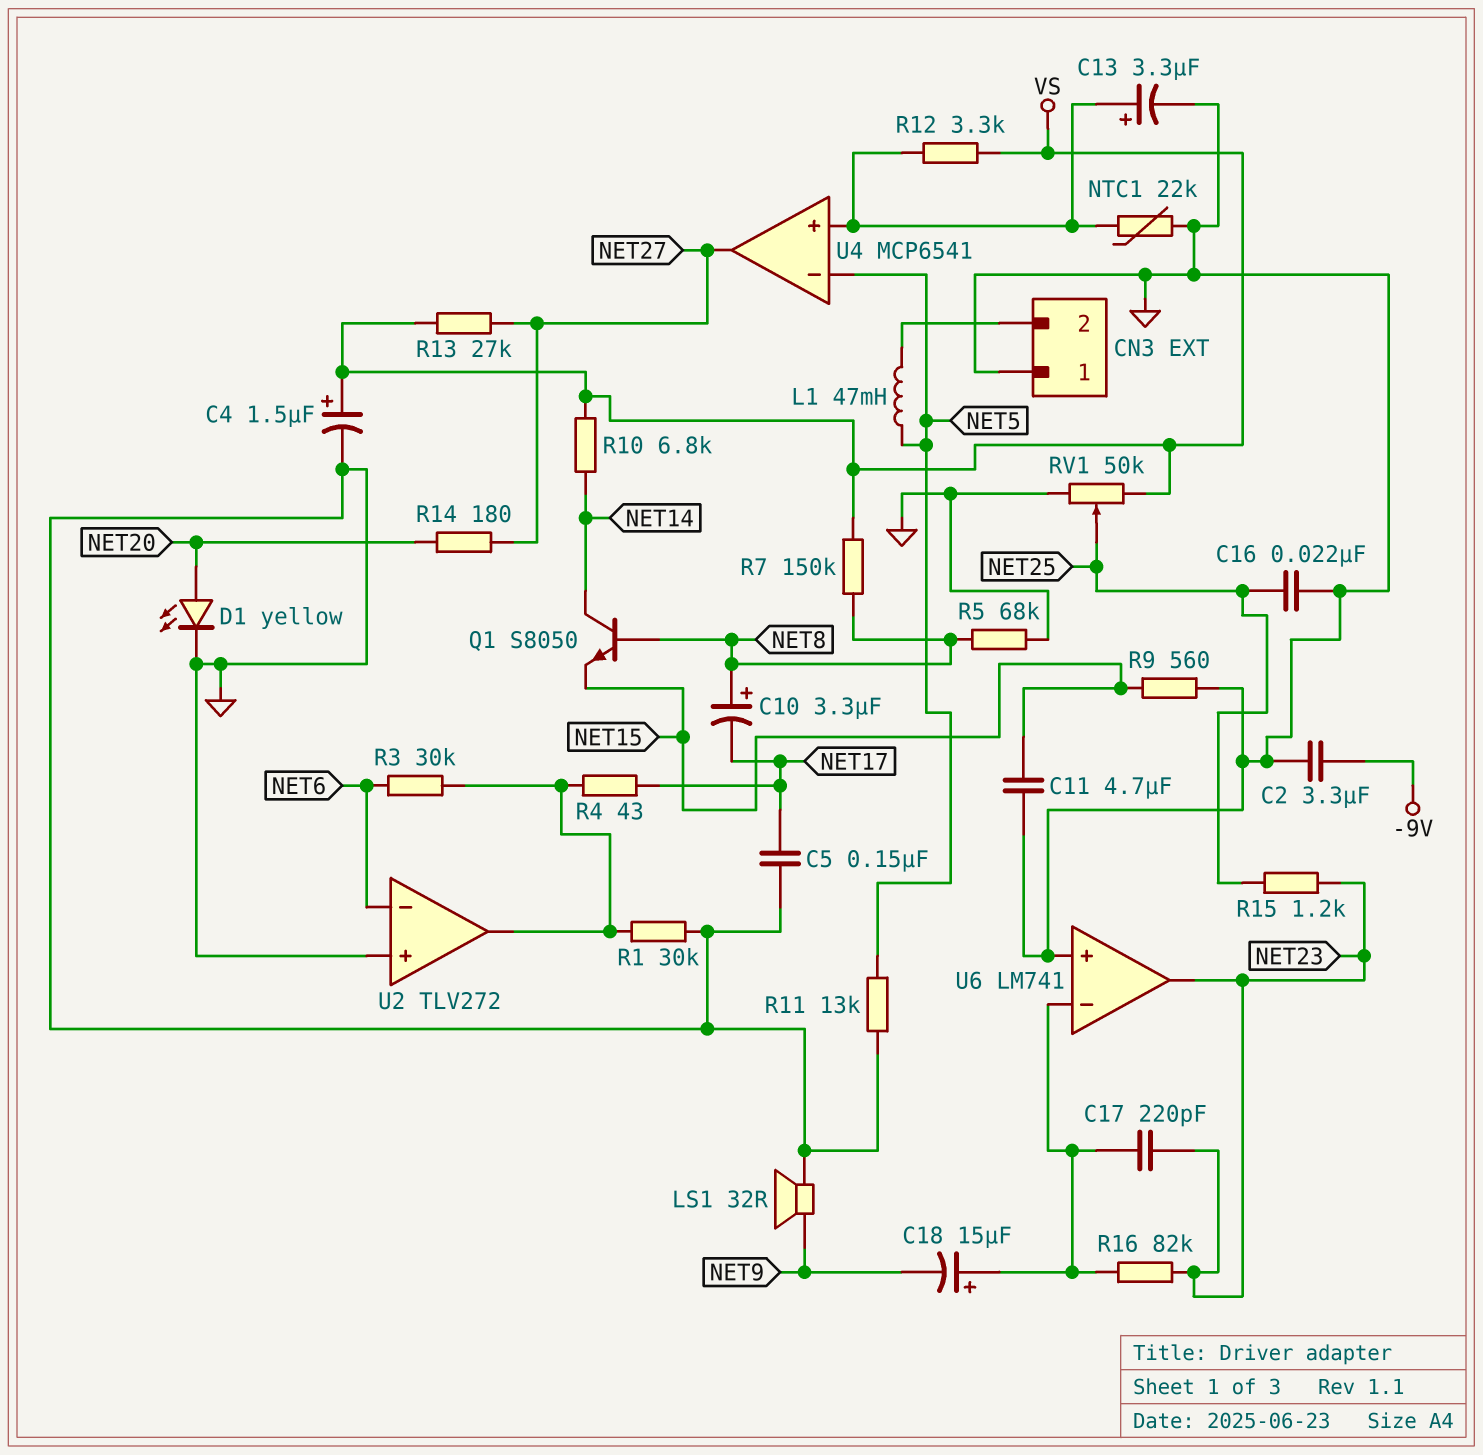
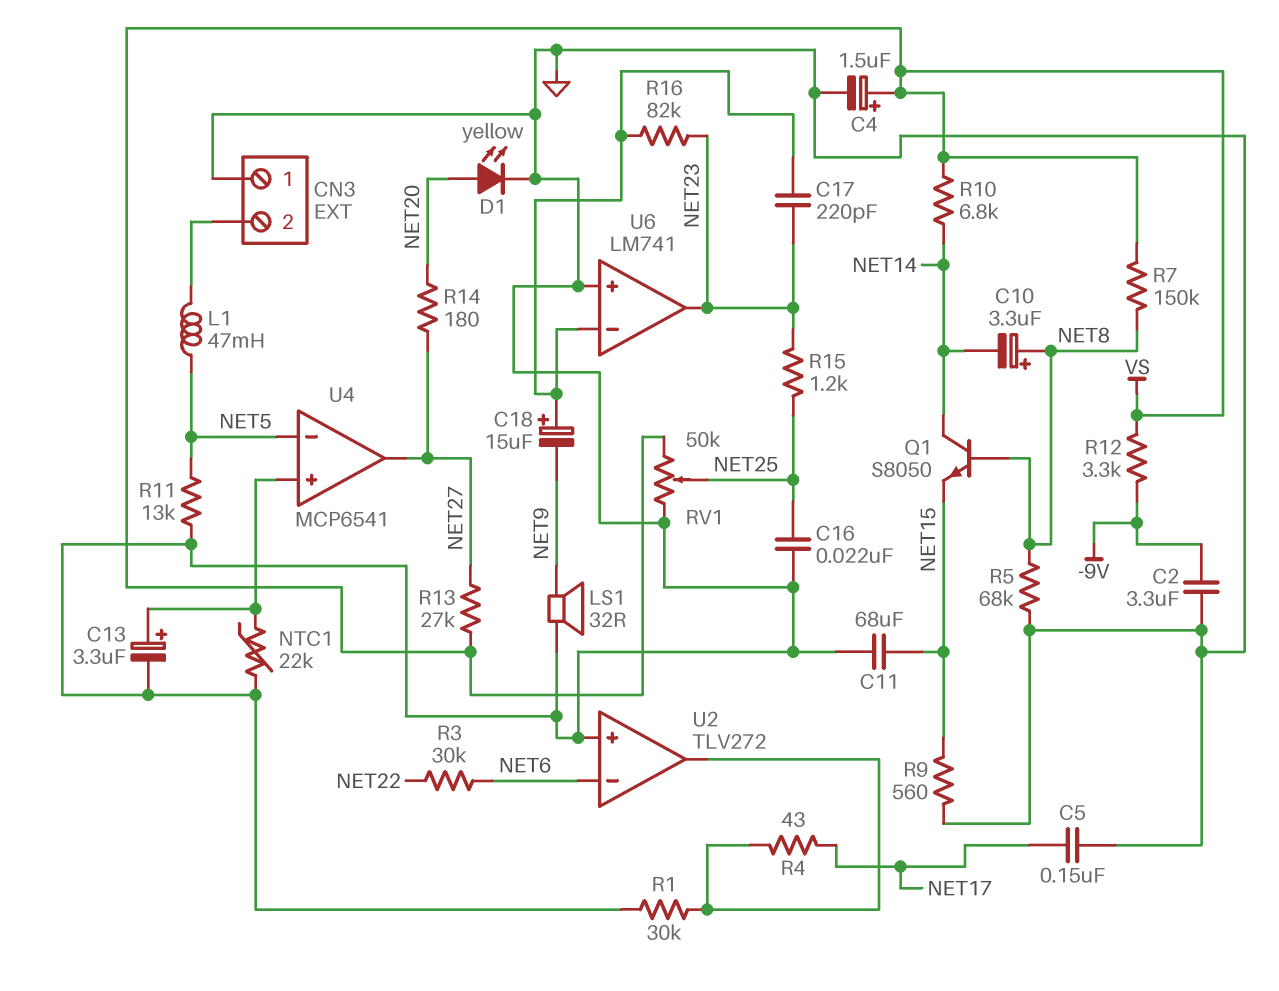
C10: 3.3uF (plus NET8, minus NET17) -> 3.3uF (plus NET8, minus NET14)
C11: 4.7uF (GND, NET15) -> 68uF (GND, NET15)
R3: 30k (NET6, U2/out) -> 30k (NET6, NET22)
R12: 3.3k (U4/in+, VS) -> 3.3k (-9V, VS)

